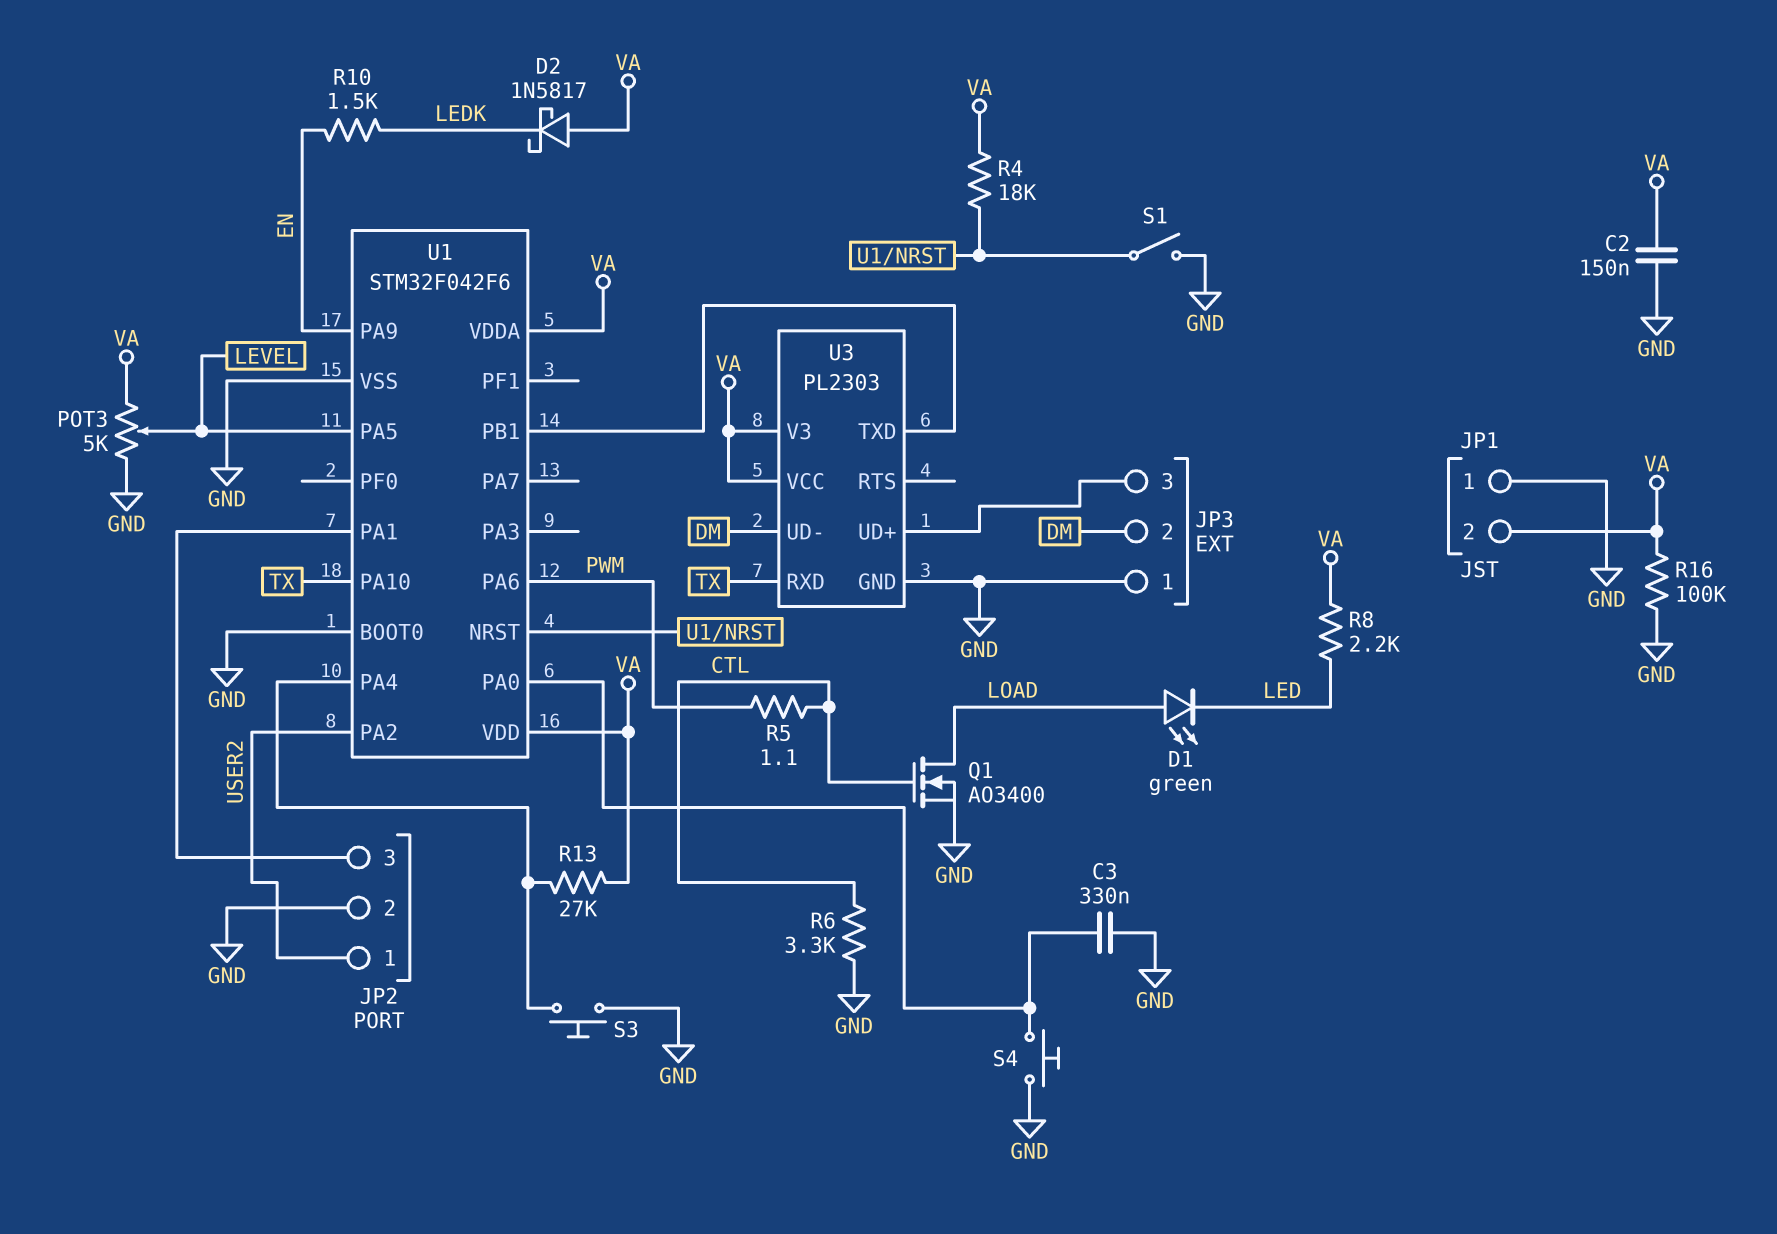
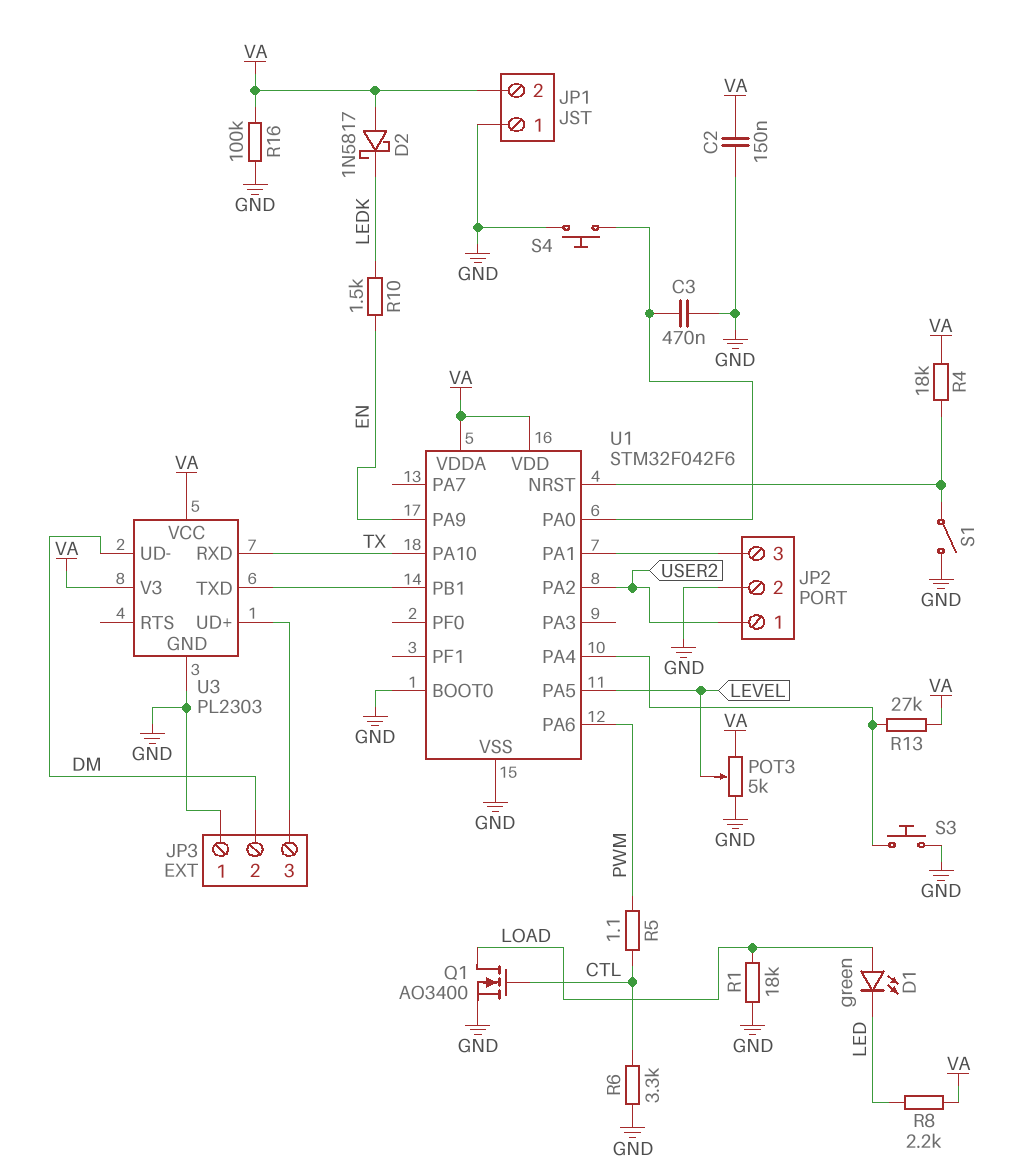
C3: 330nF (GND, U1/PA0) -> 470nF (GND, U1/PA0)
R1: none -> 18k (GND, LOAD)

